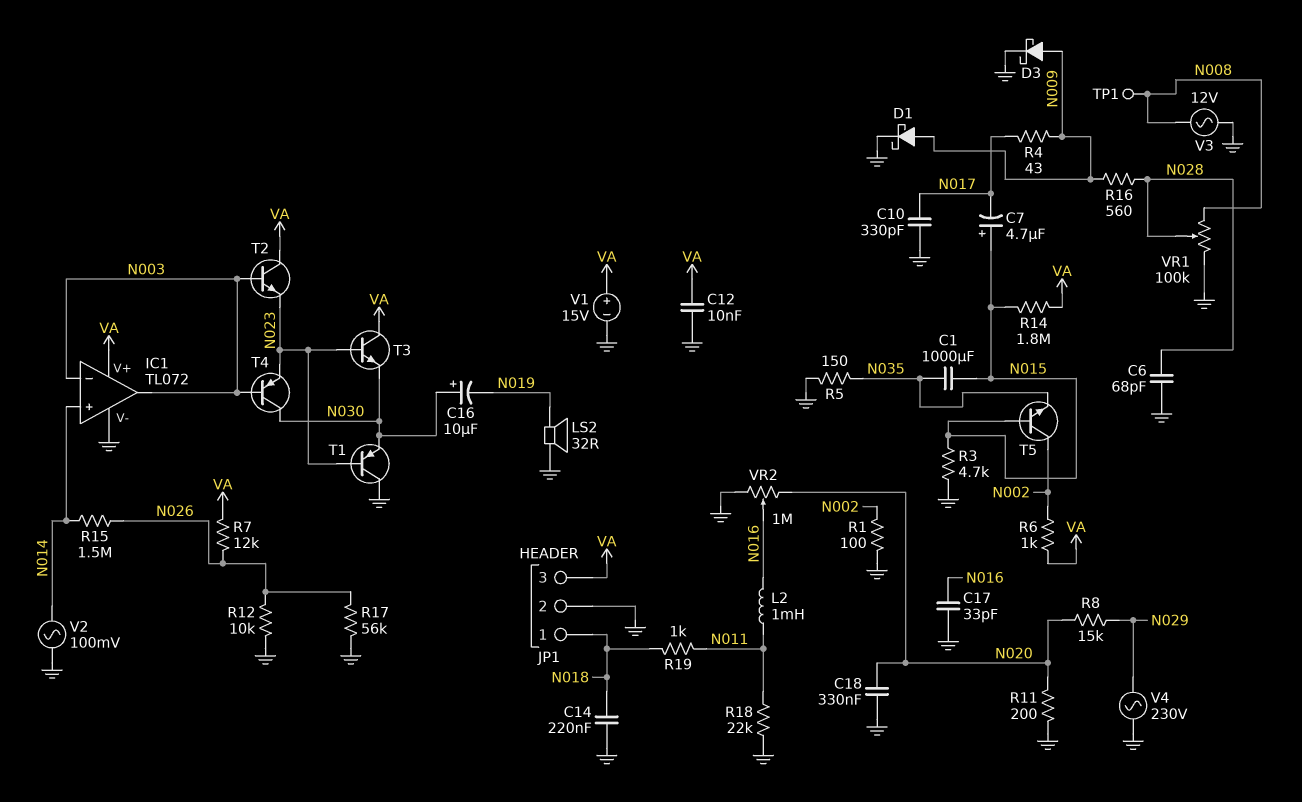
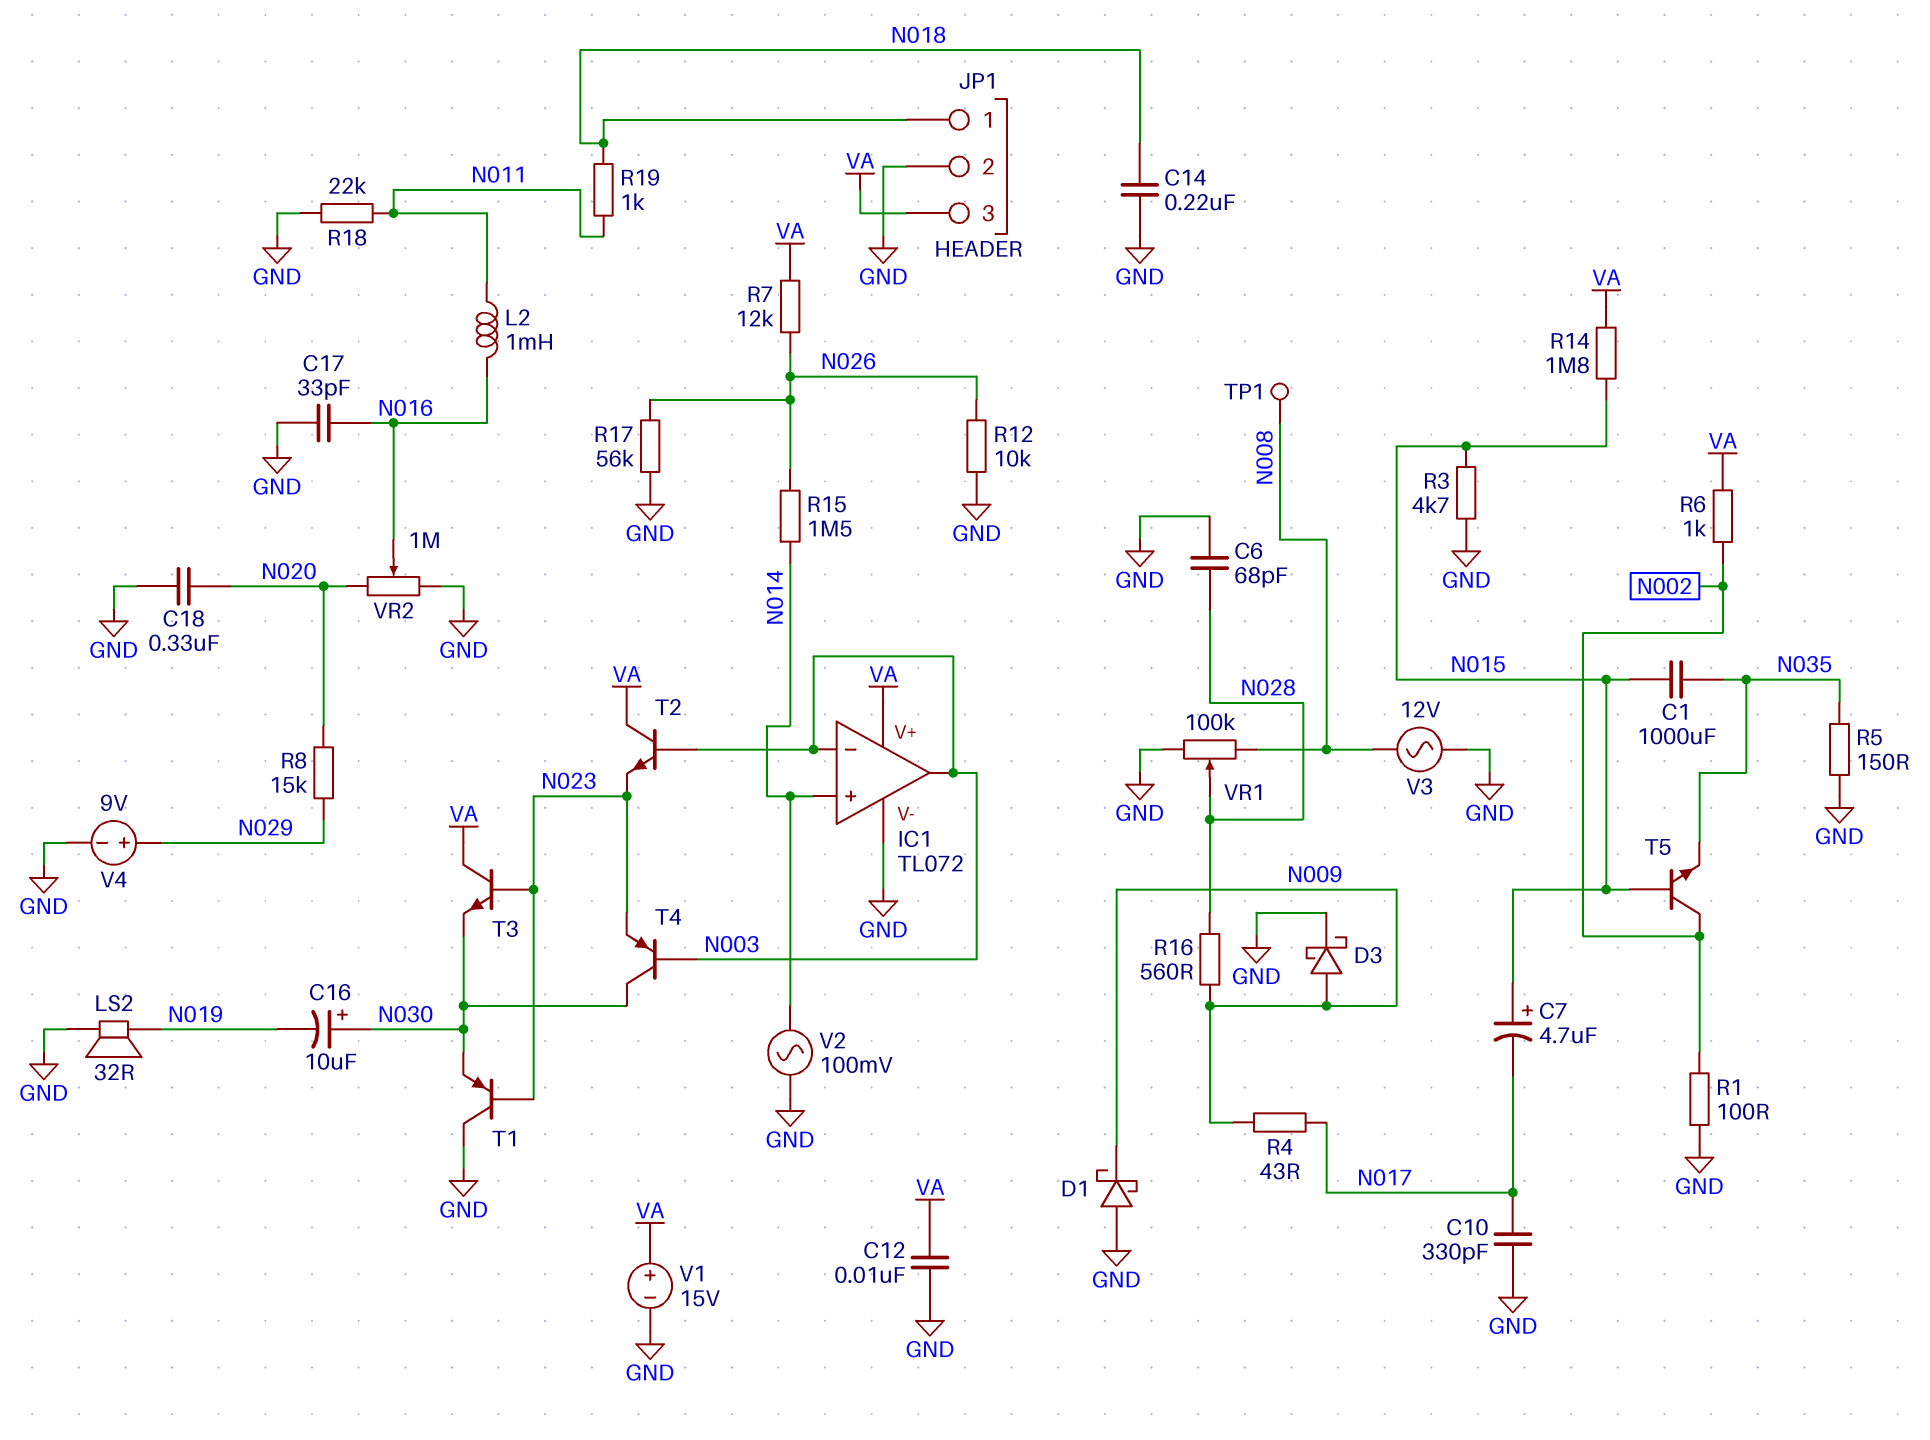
D1: schottky (A N009, K GND) -> schottky (A GND, K N009)
R11: 200 (GND, N020) -> none
V4: AC 230V (GND, N029) -> 9V (plus N029, minus GND)

